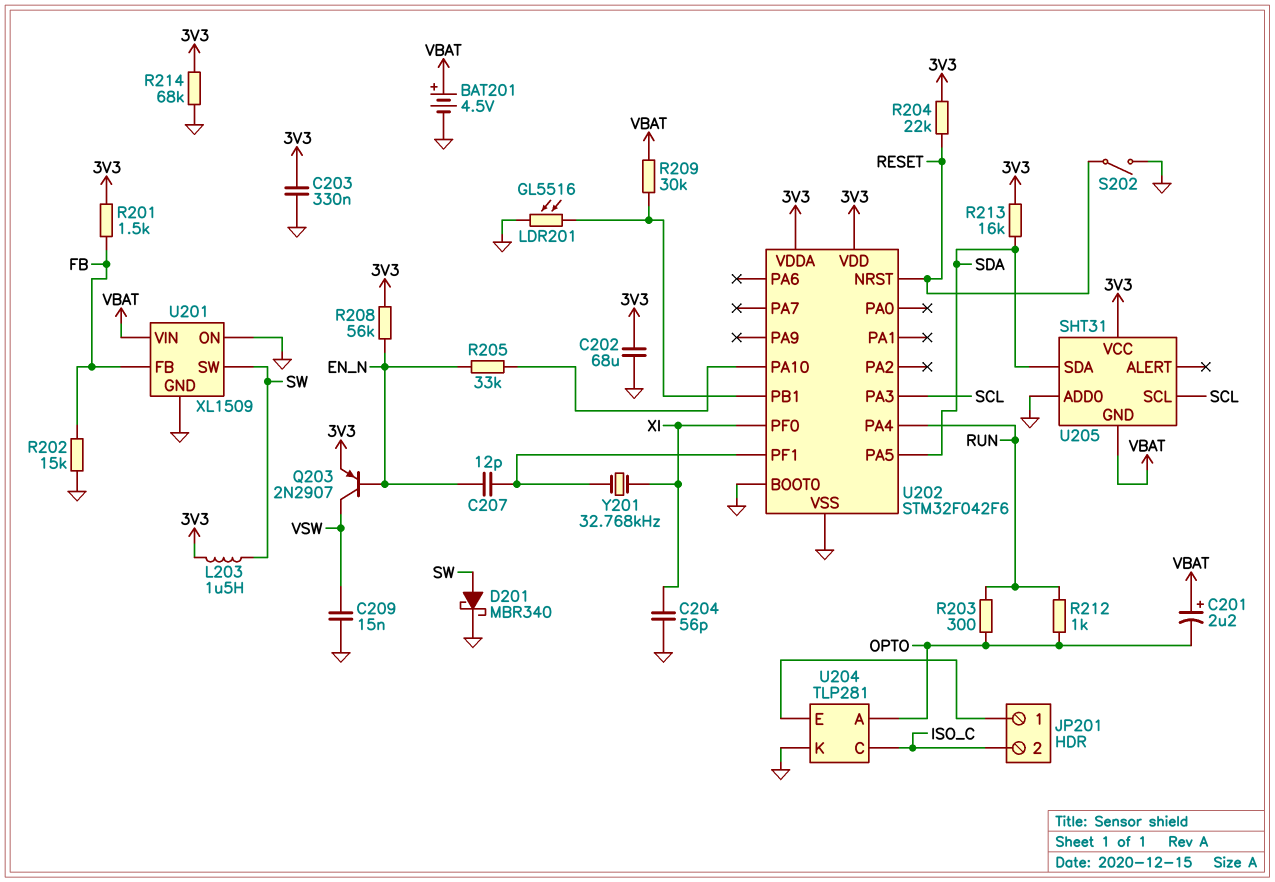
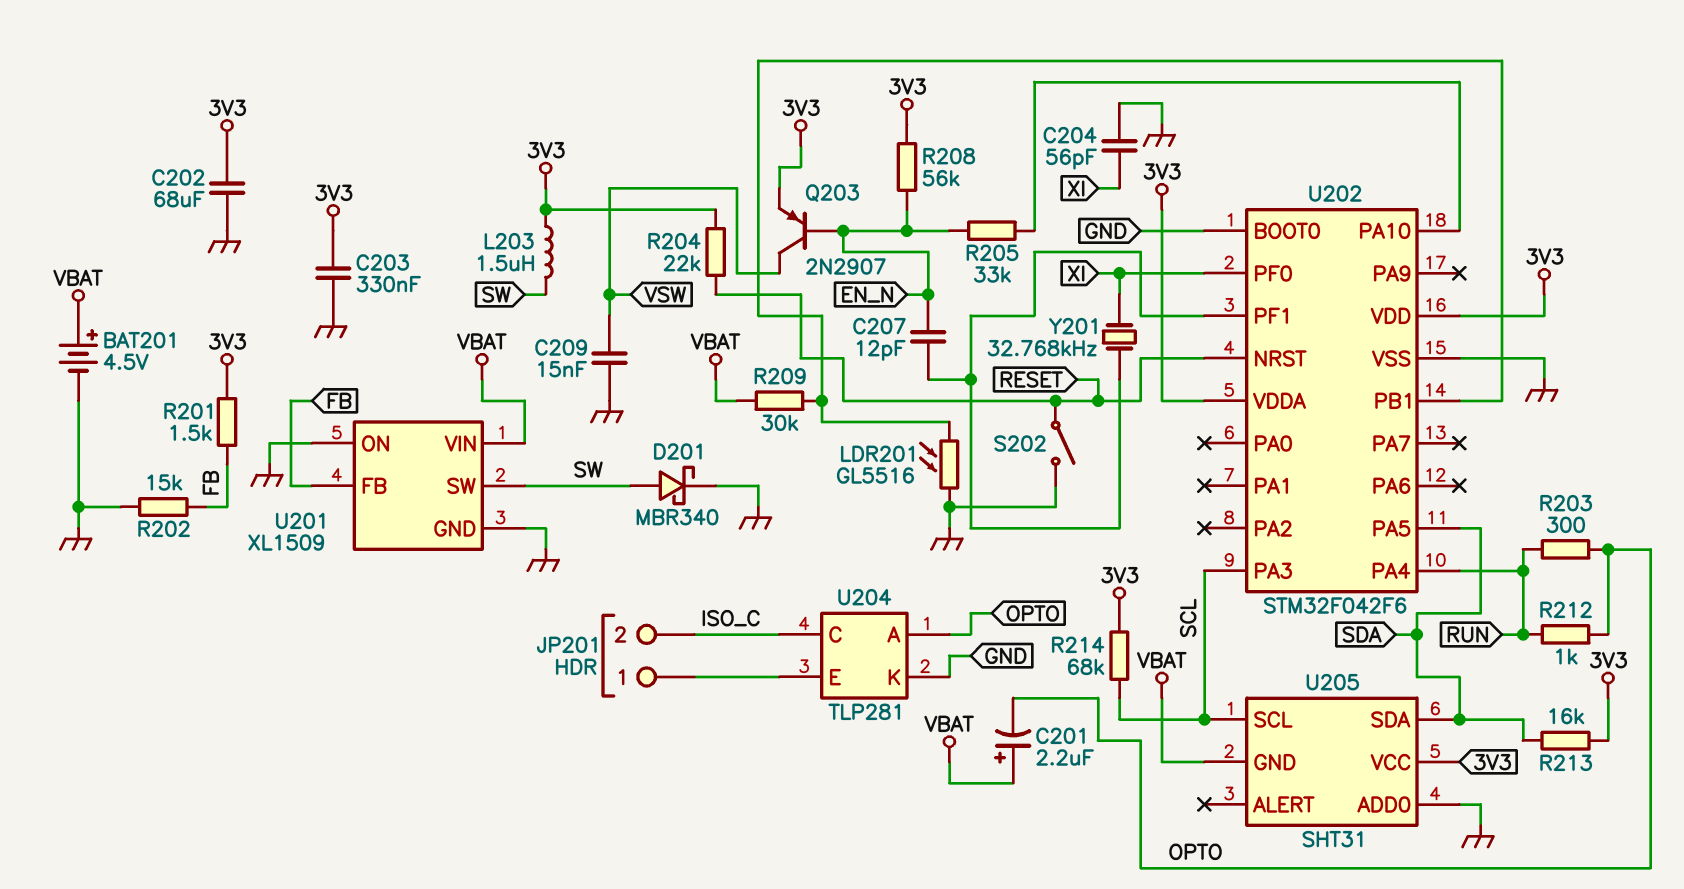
R214: 68k (3V3, GND) -> 68k (3V3, SCL)

